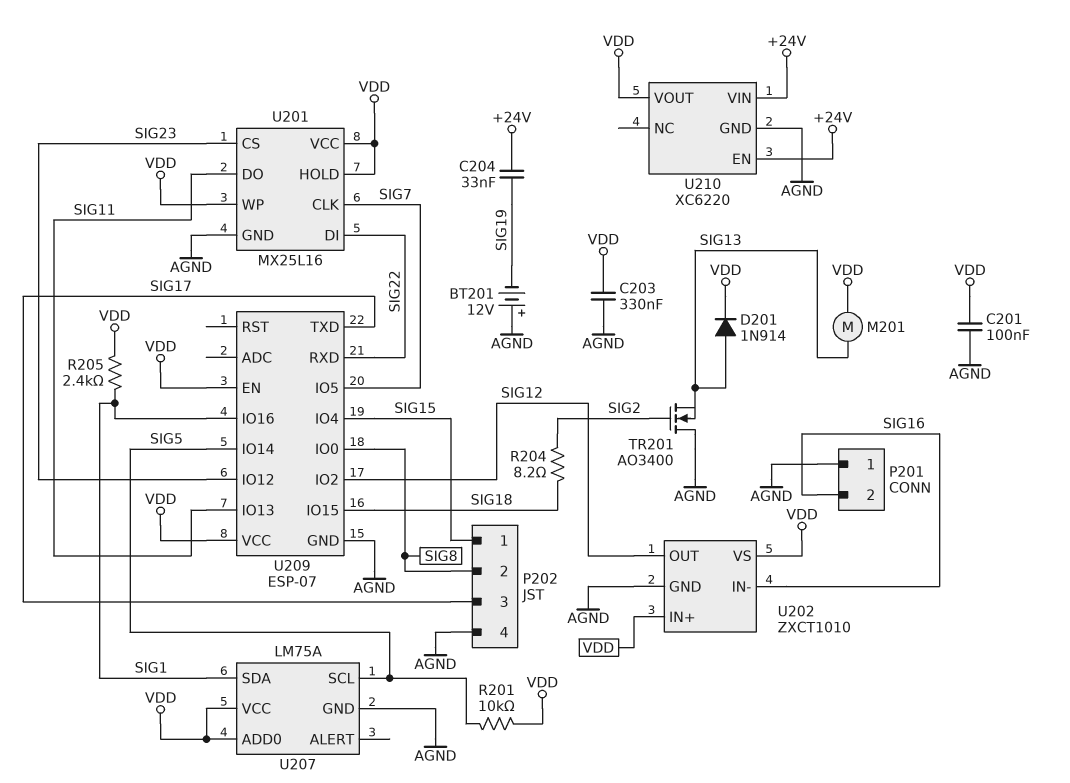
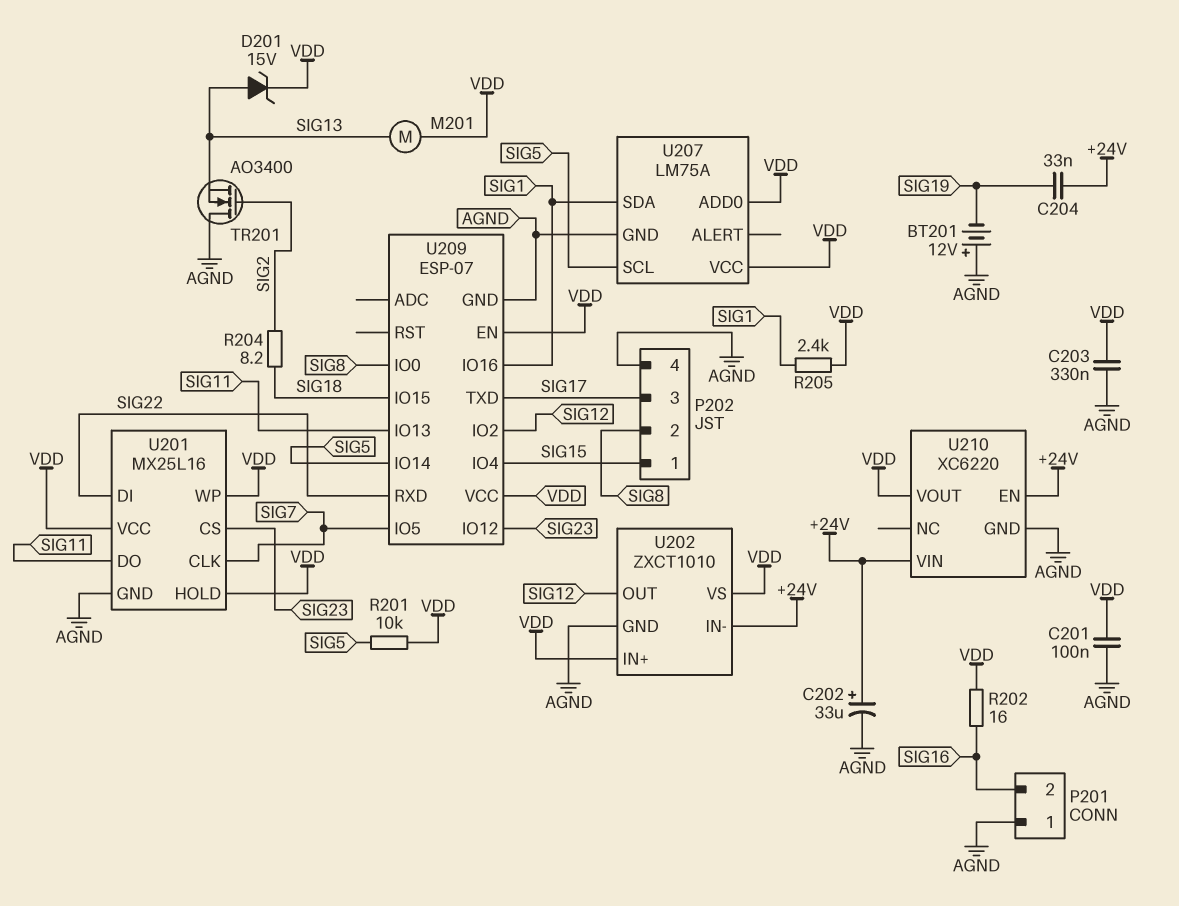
C202: none -> 33uF (plus +24V, minus AGND)
D201: diode 1N914 (A SIG13, K VDD) -> zener 15V (A SIG13, K VDD)
R202: none -> 16 (SIG16, VDD)
U202 pin IN-: SIG16 -> +24V

